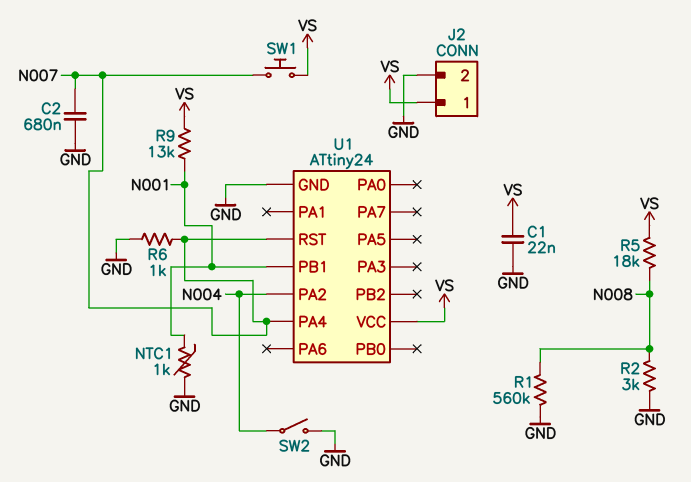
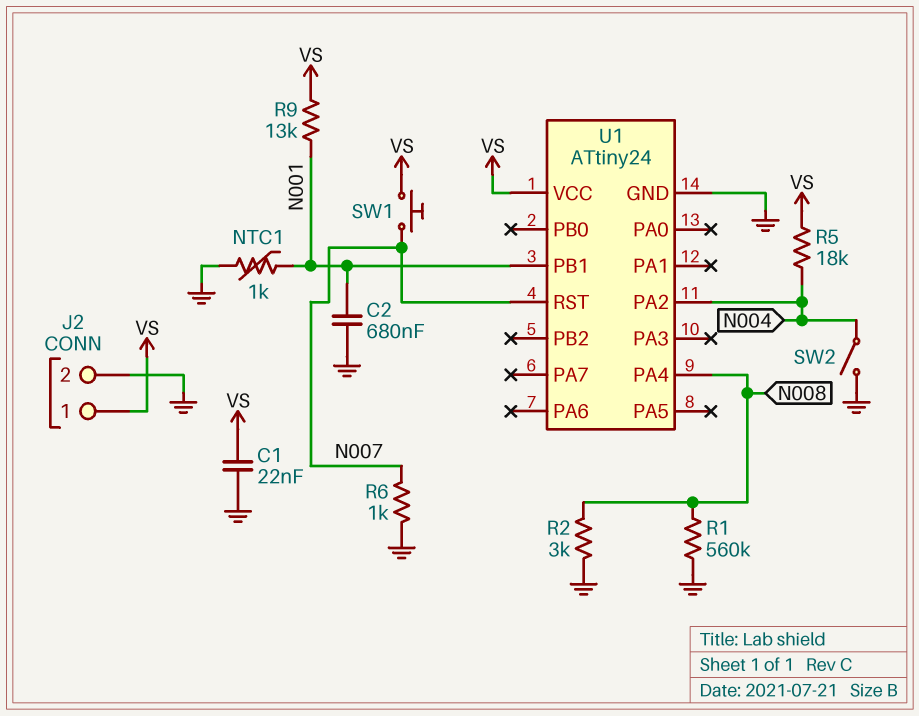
C2: 680nF (GND, N007) -> 680nF (GND, N001)
R5: 18k (N008, VS) -> 18k (N004, VS)
U1 pin PA4: N007 -> N008

